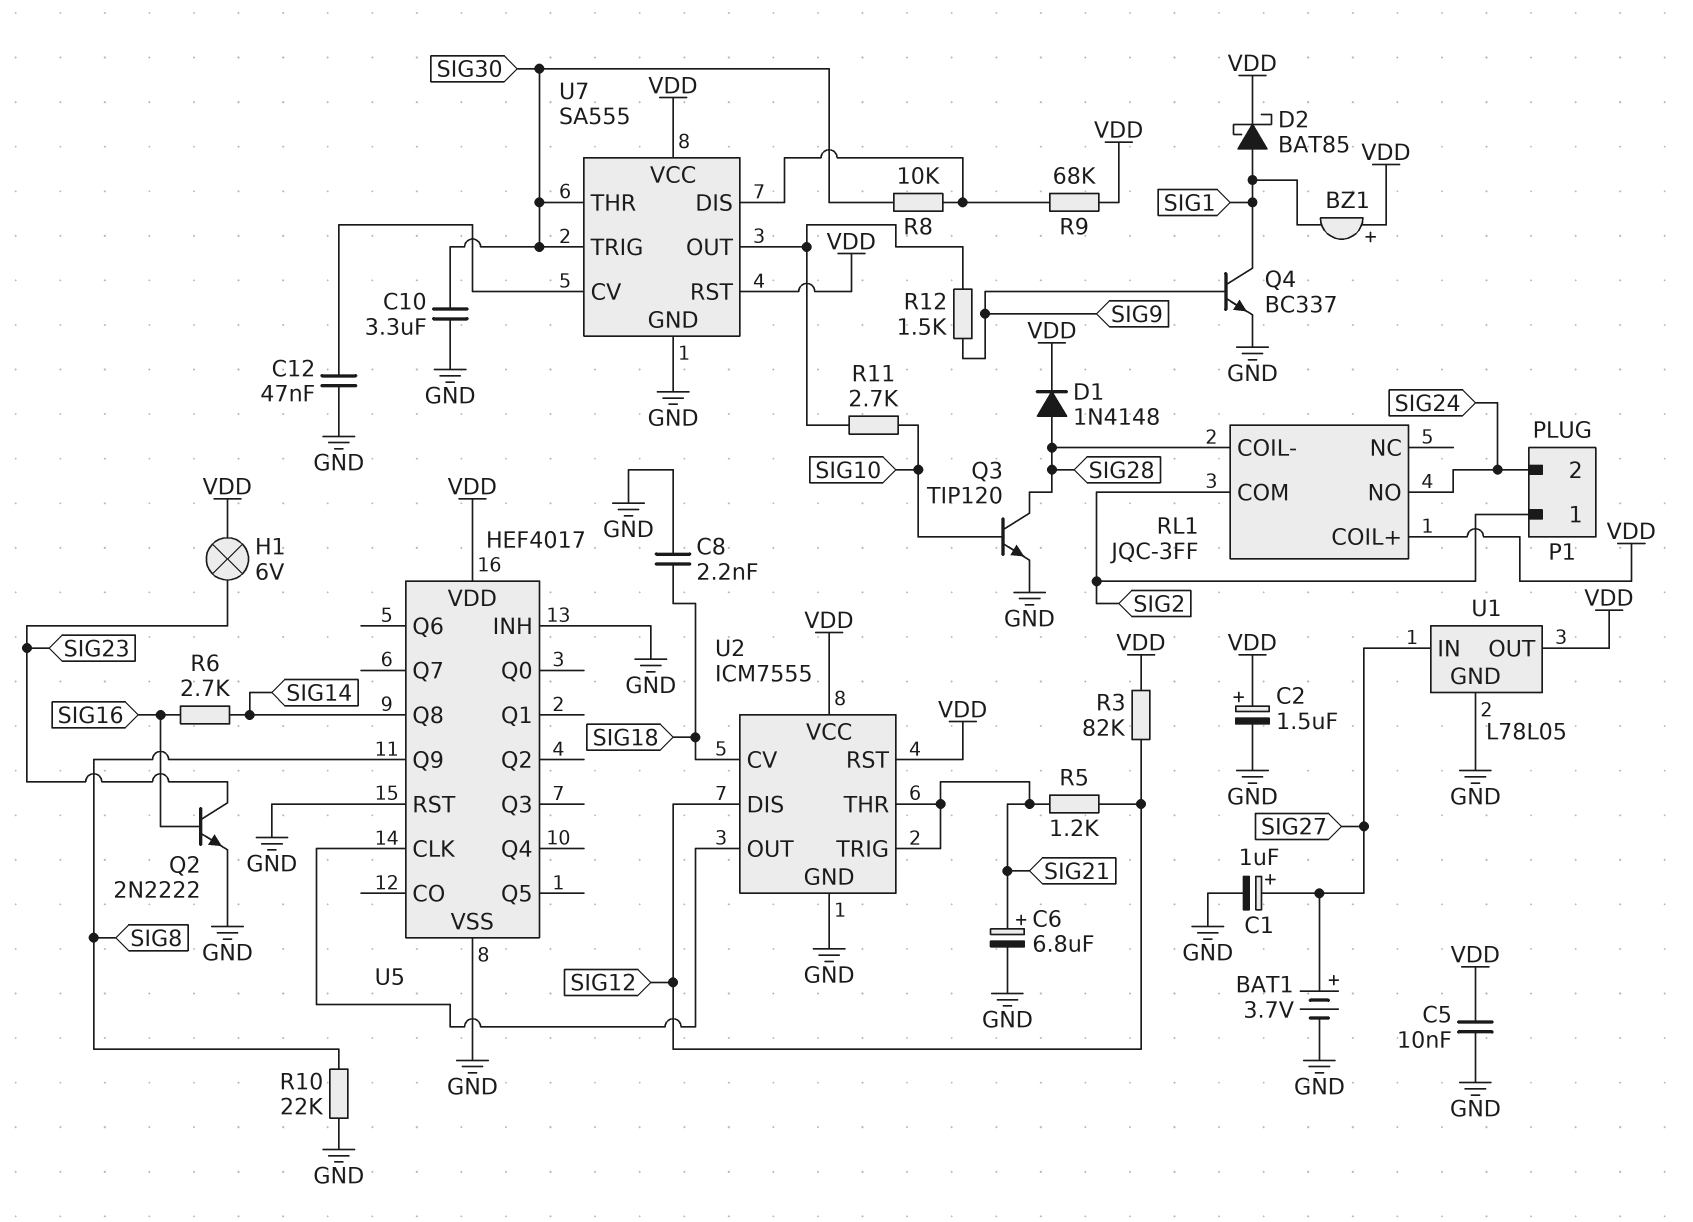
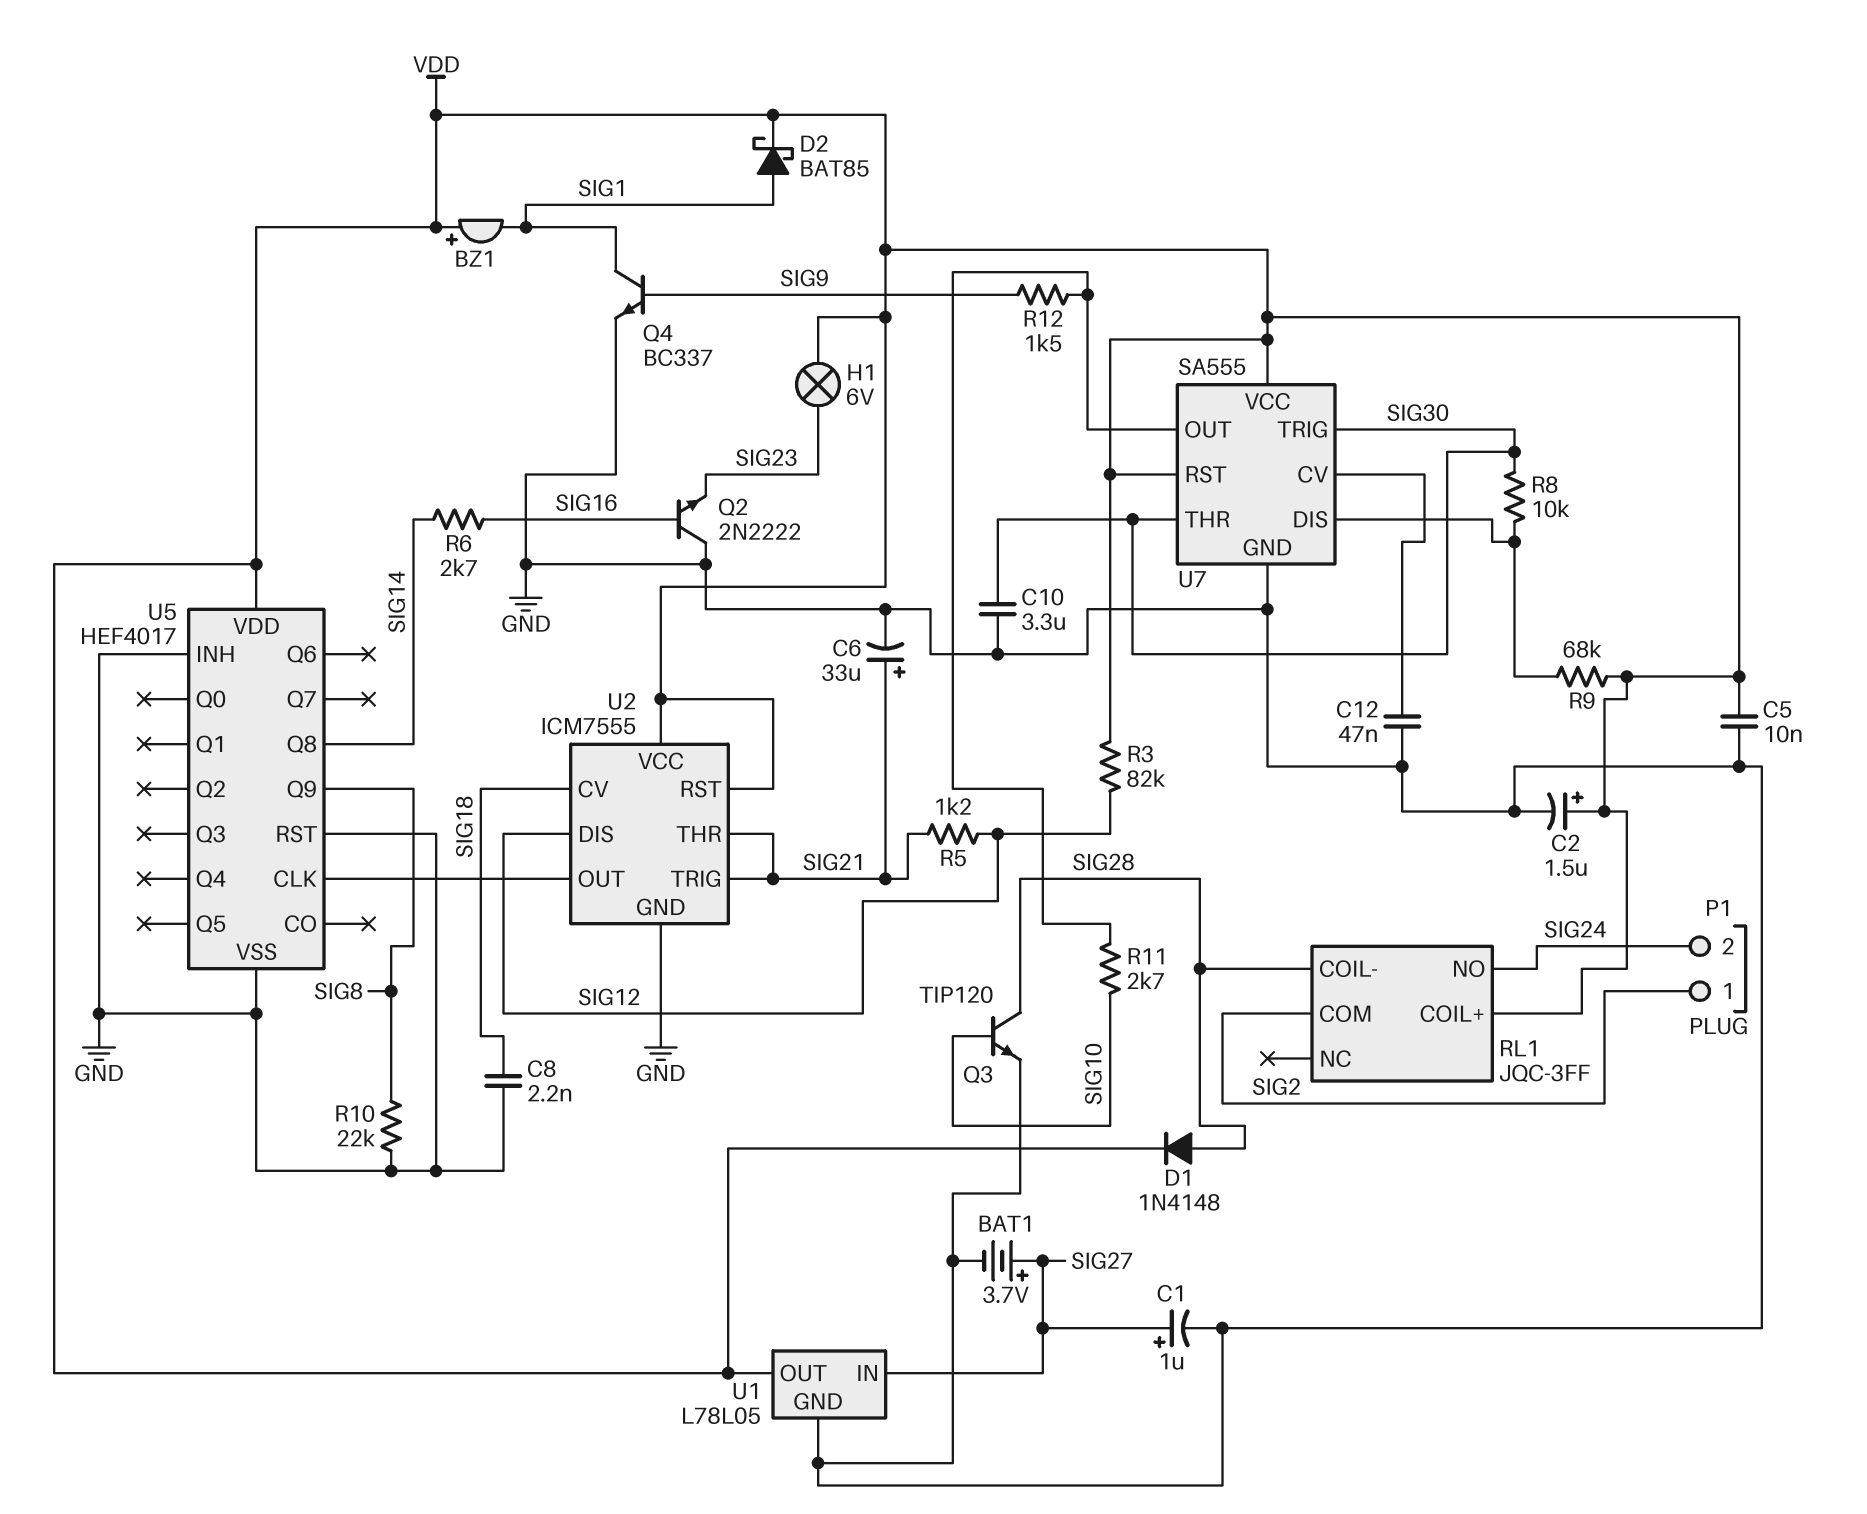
C6: 6.8uF (plus SIG21, minus GND) -> 33uF (plus SIG21, minus GND)
Q2: NPN 2N2222 (B SIG16, C SIG23, E GND) -> NPN 2N2222 (B SIG16, C GND, E SIG23)

